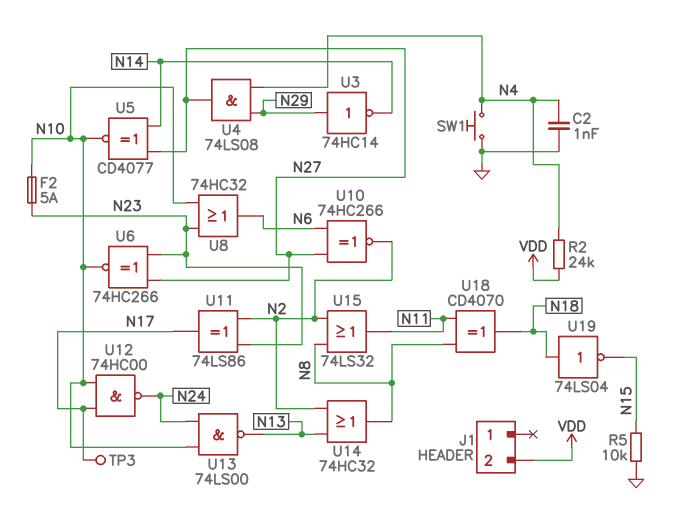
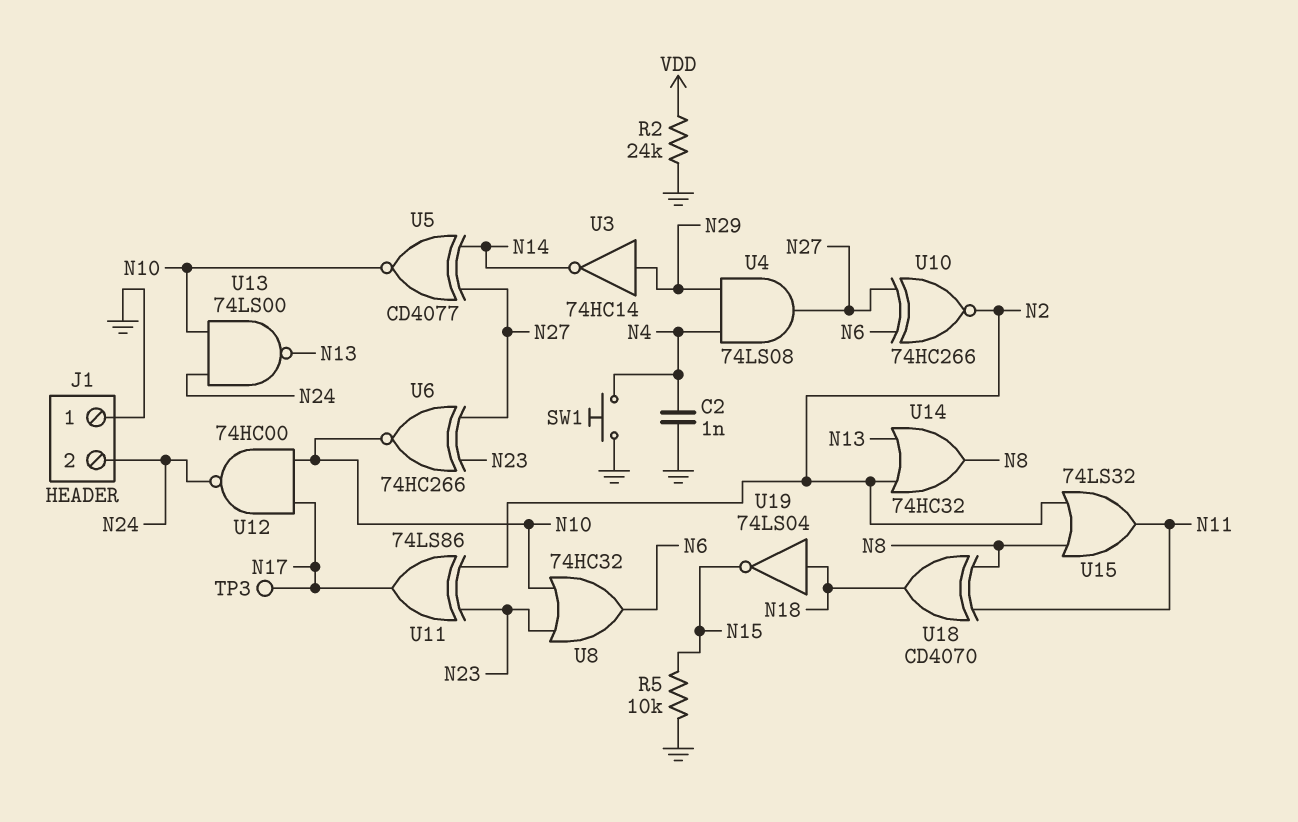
F2: 5A (N10, N23) -> none
J1 pin 1: none -> GND
J1 pin 2: VDD -> N24
R2: 24k (N4, VDD) -> 24k (GND, VDD)

